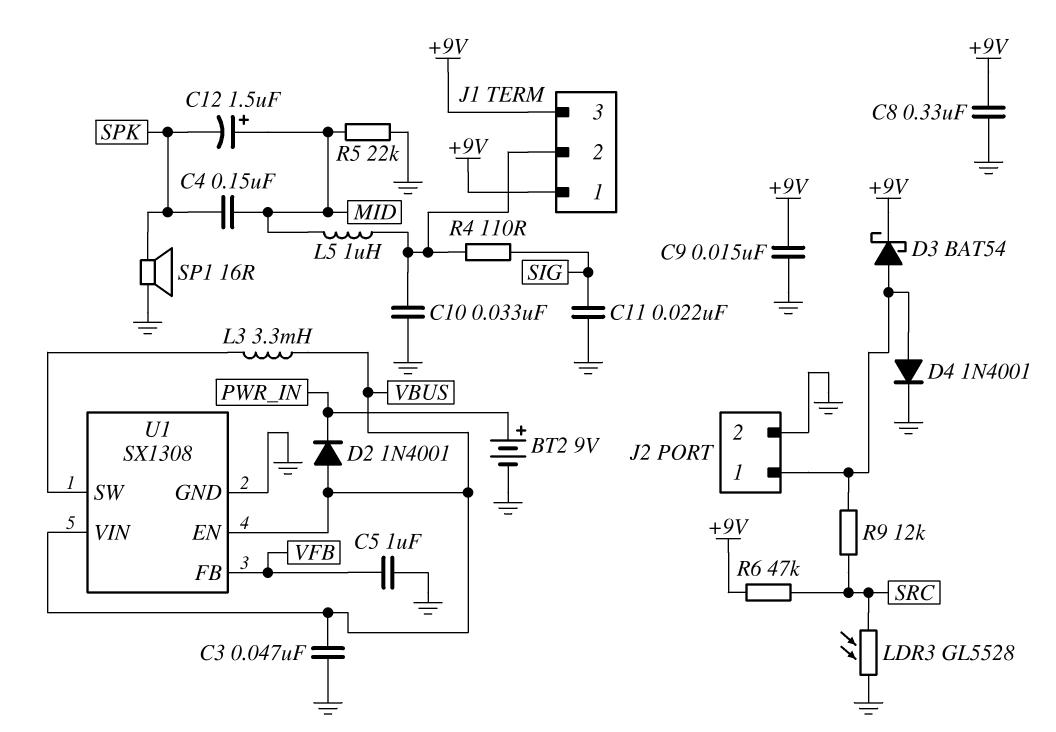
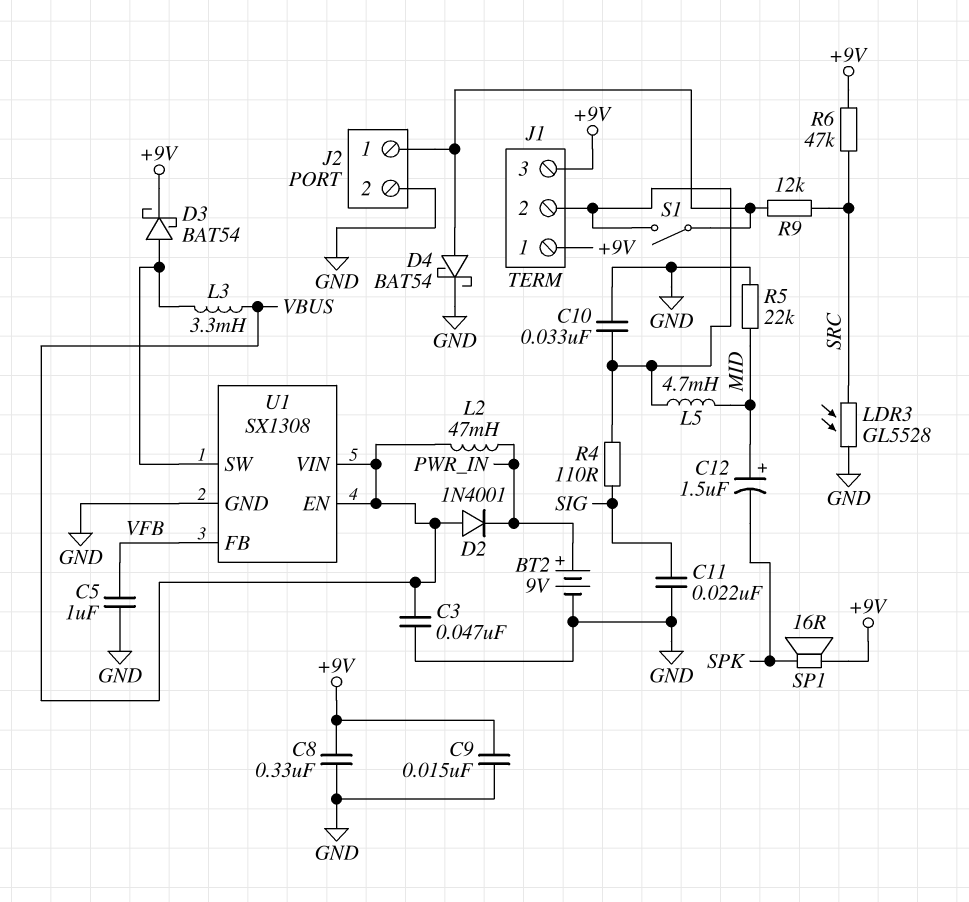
C4: 150nF (MID, SPK) -> none
D3: schottky BAT54 (A J2/1, K +9V) -> schottky BAT54 (A U1/SW, K +9V)
D4: diode 1N4001 (A J2/1, K GND) -> schottky BAT54 (A J2/1, K GND)
L2: none -> 47mH (PWR_IN, VBUS)
L5: 1uH (J1/2, MID) -> 4.7mH (J1/2, MID)
S1: none -> switch (J1/2, J2/1)
SP1: speaker 16R (GND, SPK) -> speaker 16R (+9V, SPK)

